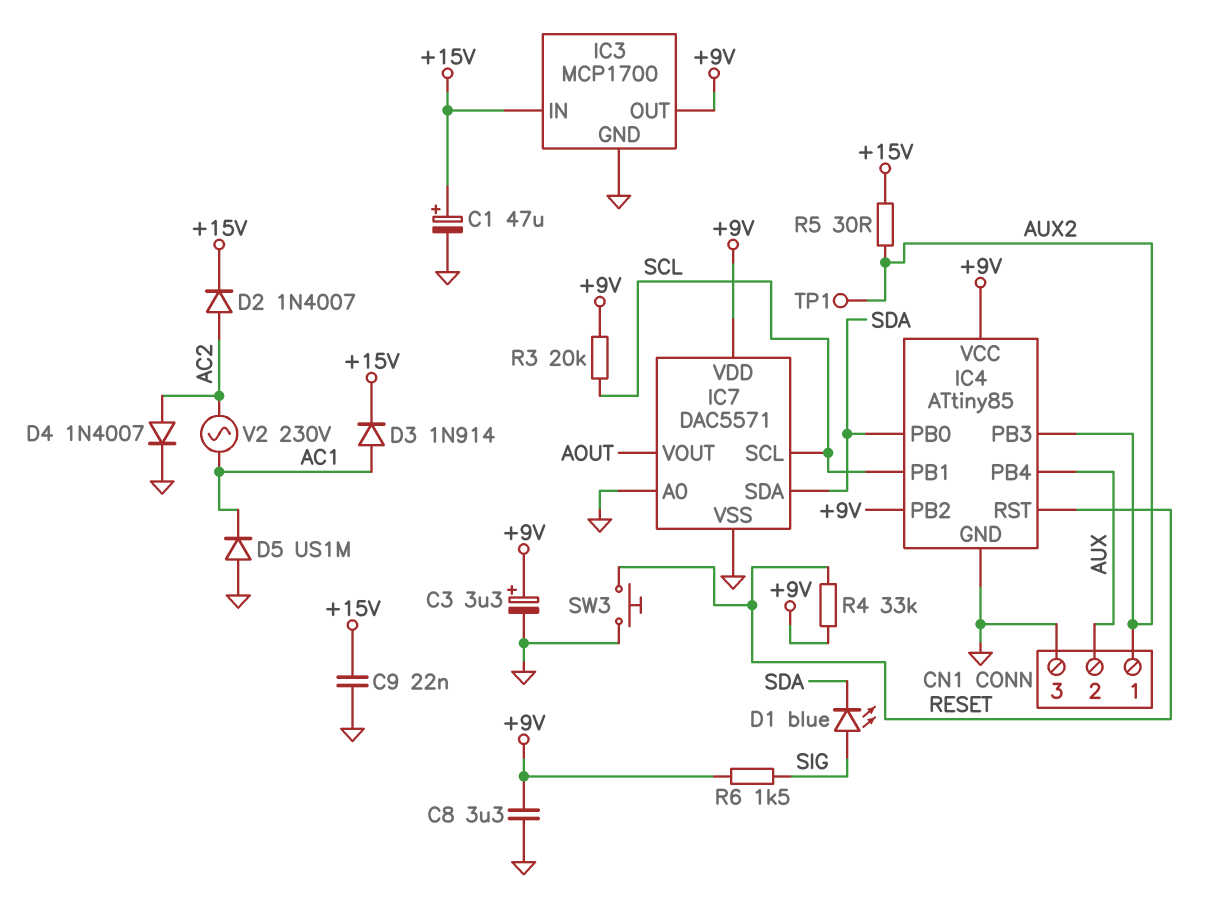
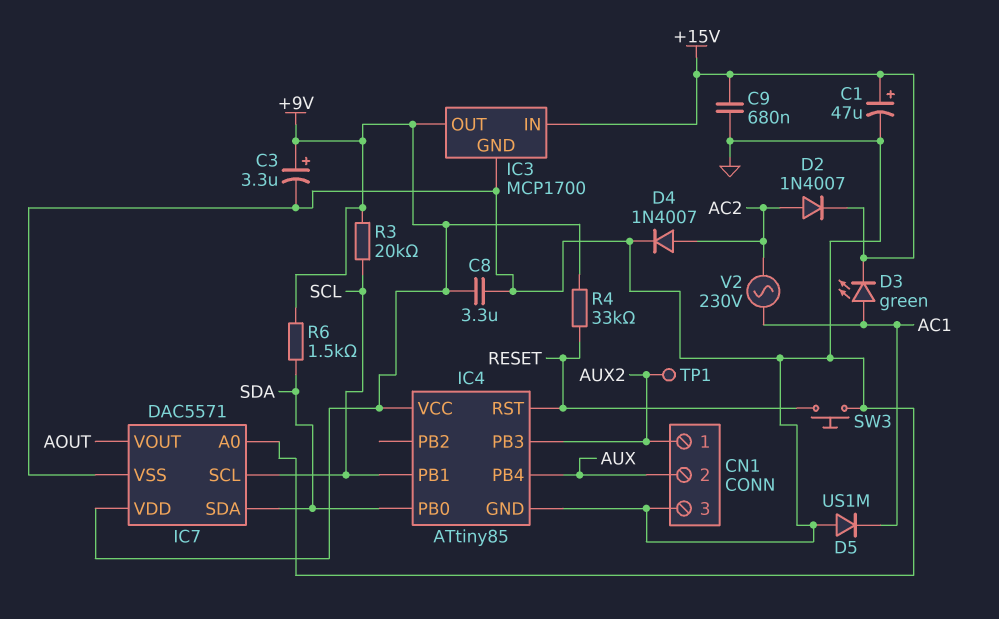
C9: 22nF (+15V, GND) -> 680nF (+15V, GND)
D1: LED blue (A SIG, K SDA) -> none
D3: diode 1N914 (A AC1, K +15V) -> LED green (A AC1, K +15V)
IC4 pin PB2: +9V -> none
R5: 30 (+15V, AUX2) -> none
R6: 1.5k (+9V, SIG) -> 1.5k (+9V, SDA)

